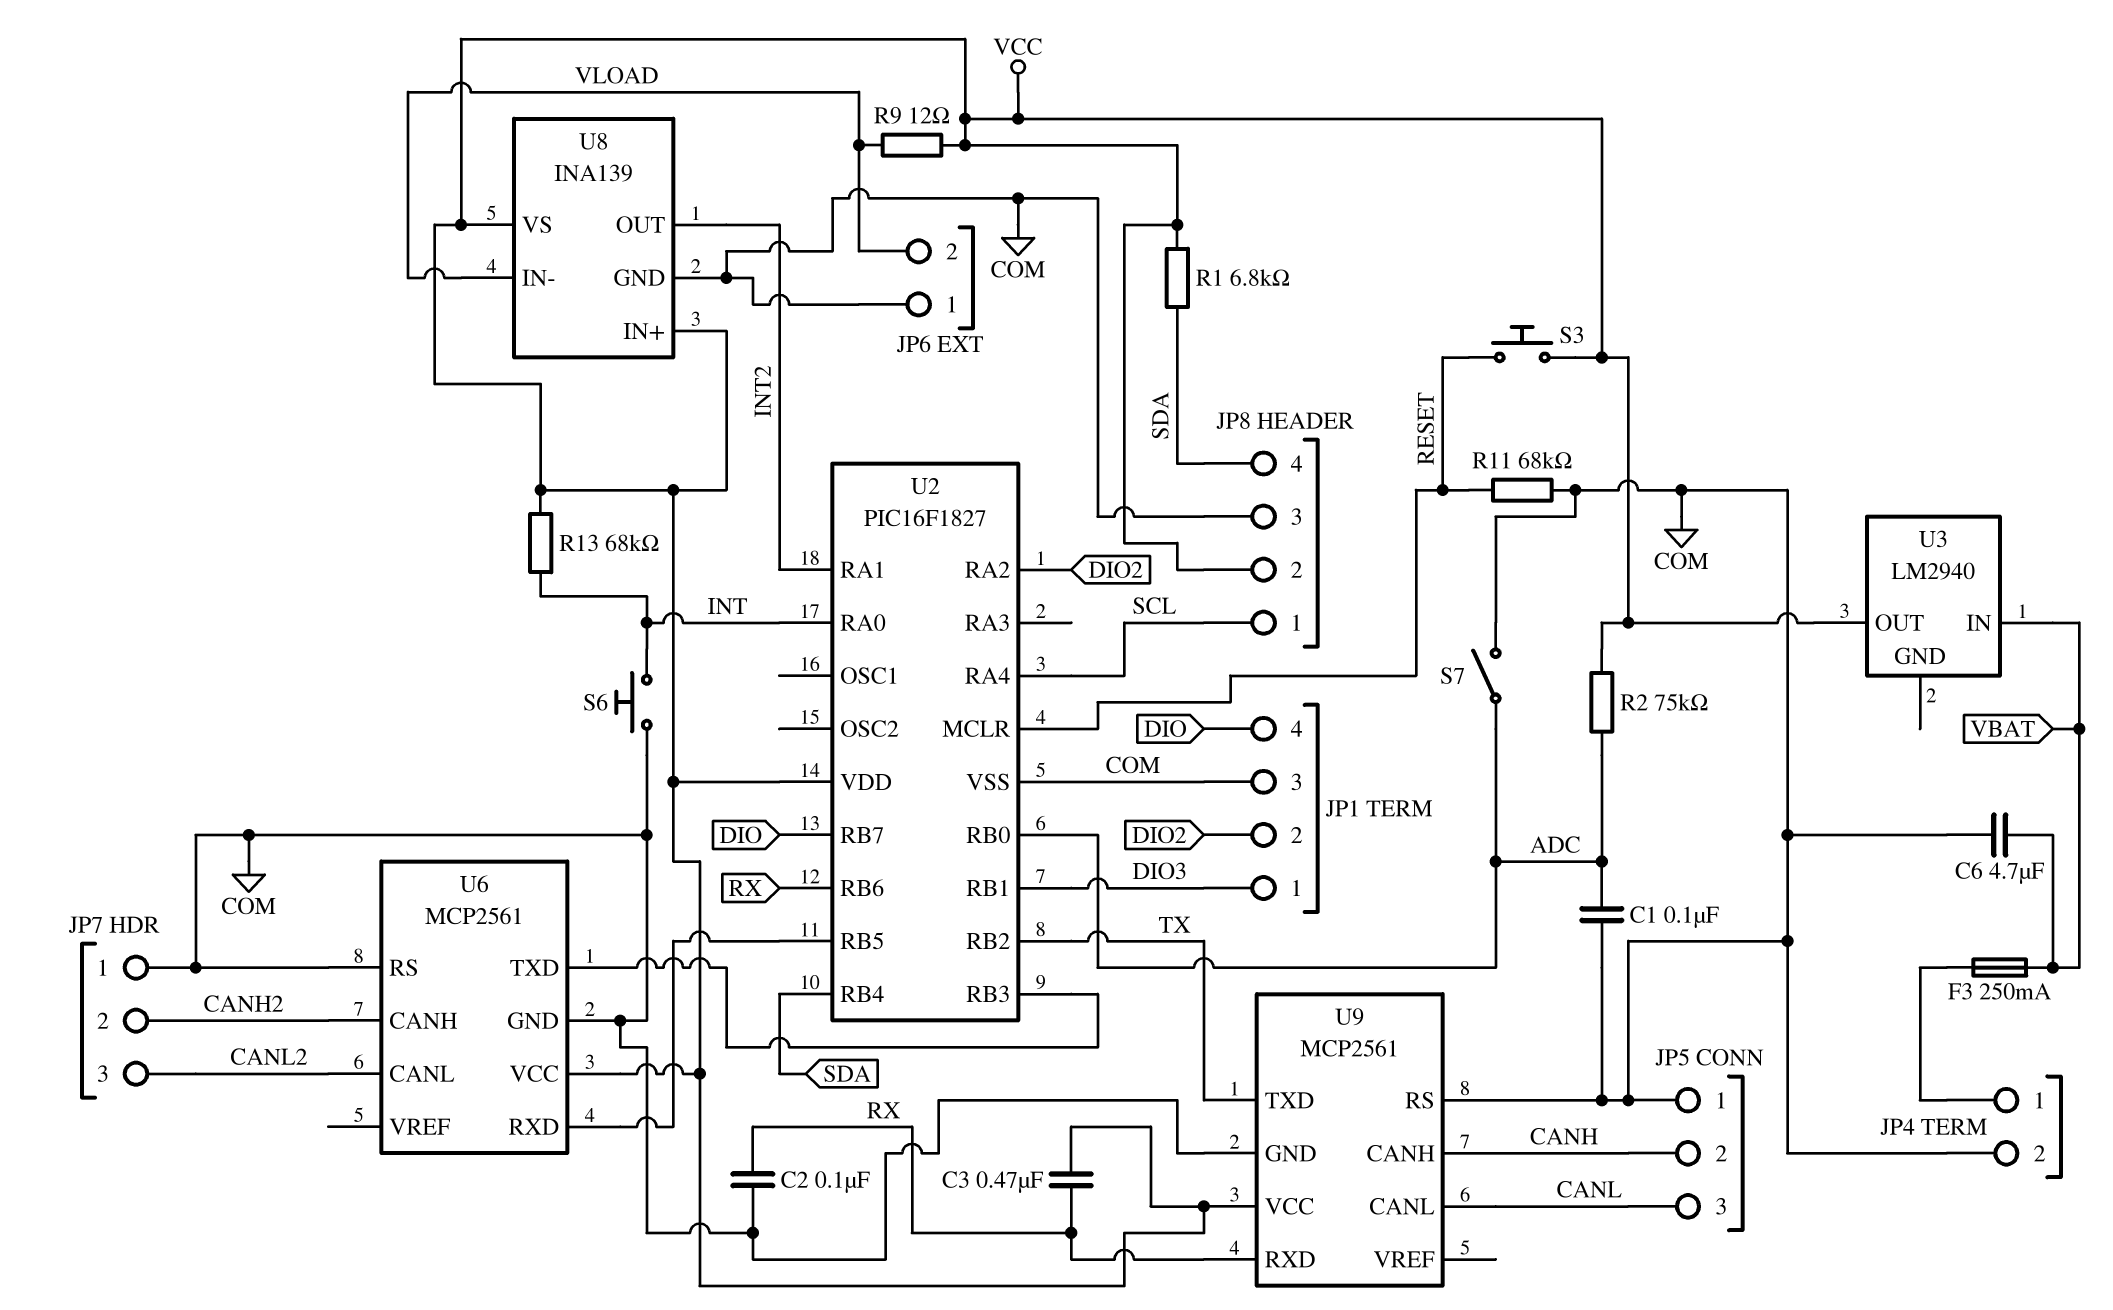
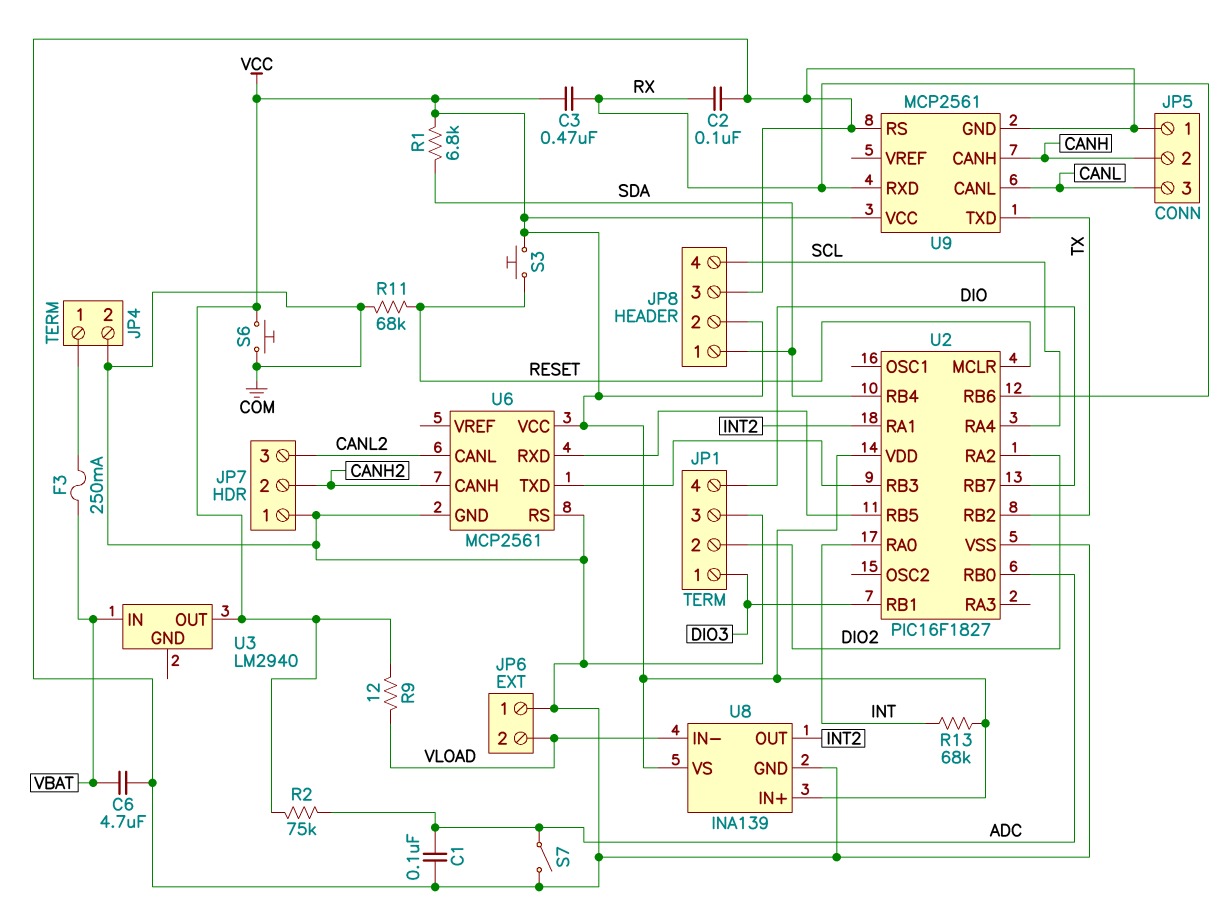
JP8 pin 1: SCL -> SDA
JP8 pin 4: SDA -> SCL
S6: button (COM, INT) -> button (COM, VCC)

